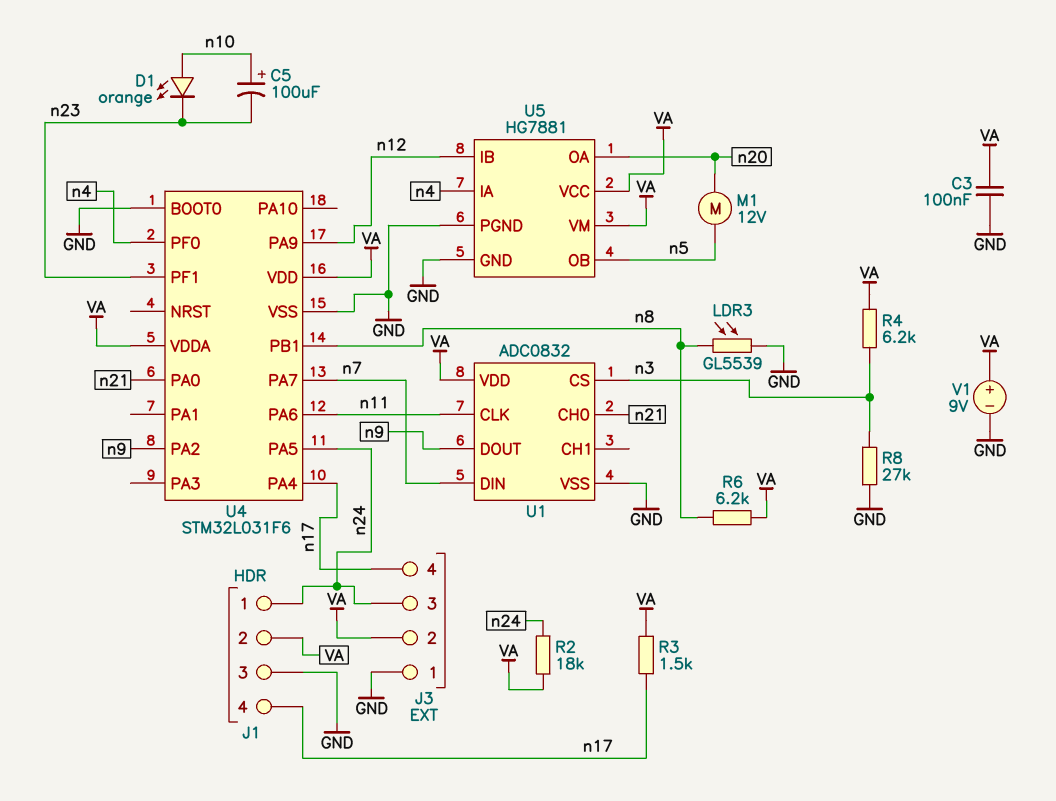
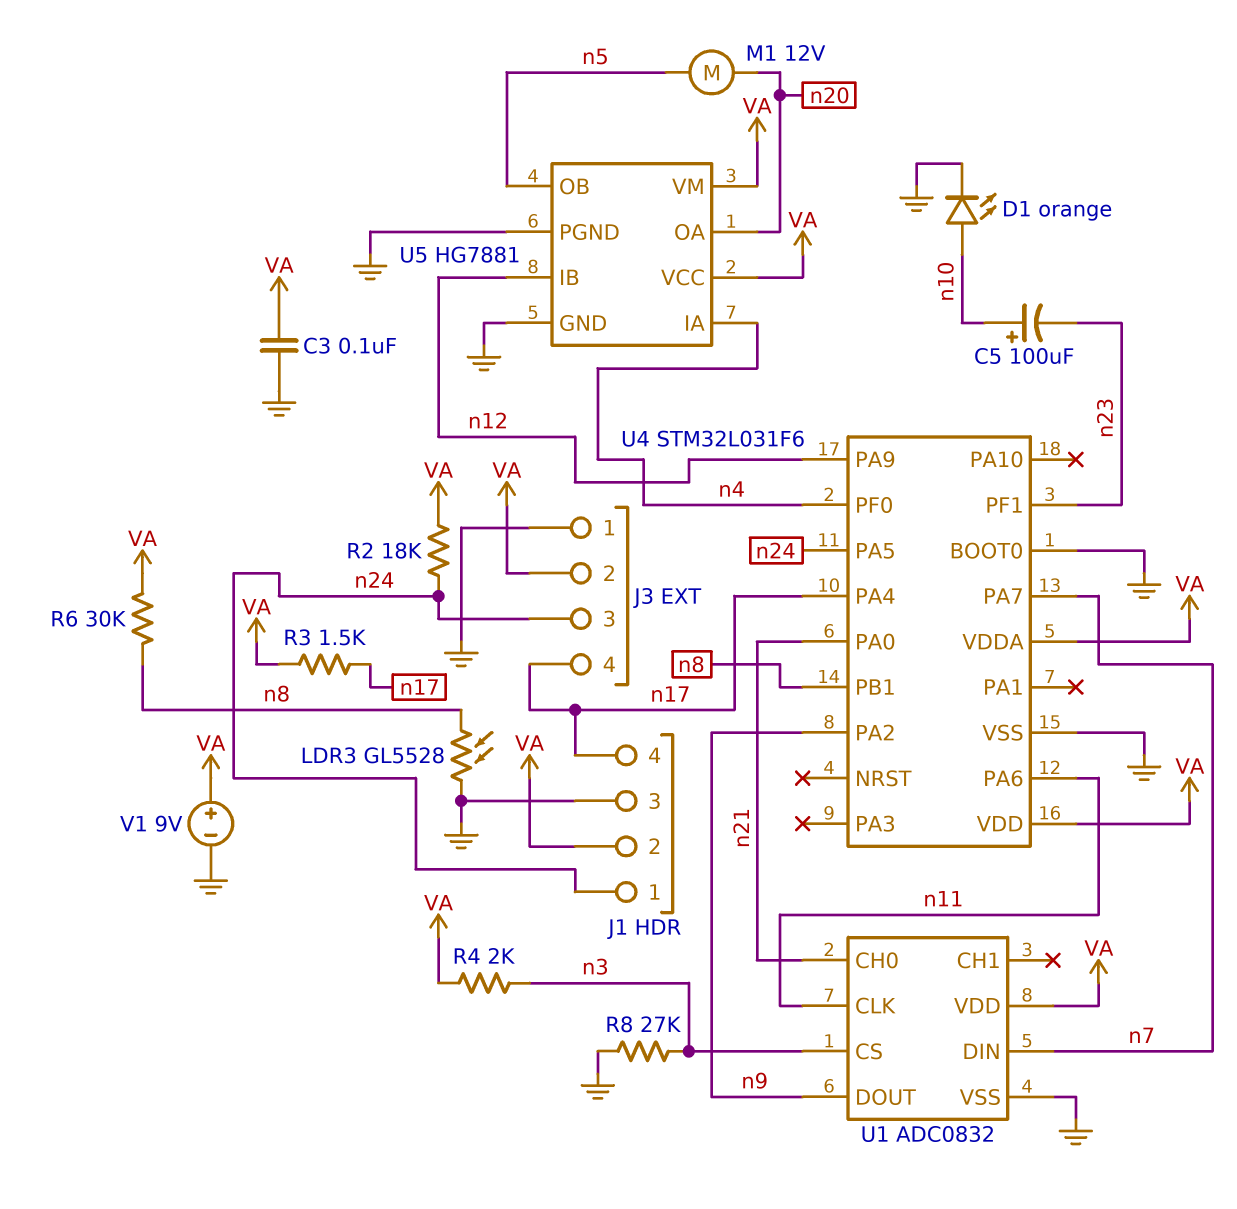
D1: LED orange (A n10, K n23) -> LED orange (A n10, K GND)
LDR3: GL5539 (GND, n8) -> GL5528 (GND, n8)
R4: 6.2k (VA, n3) -> 2k (VA, n3)
R6: 6.2k (VA, n8) -> 30k (VA, n8)

